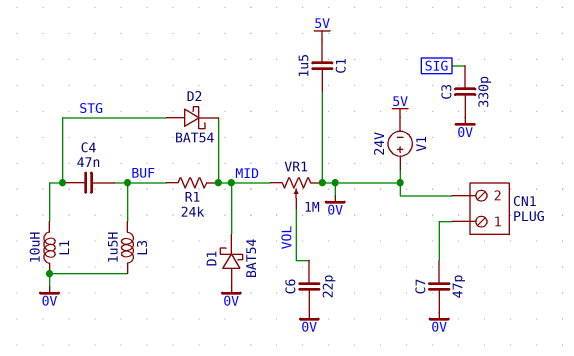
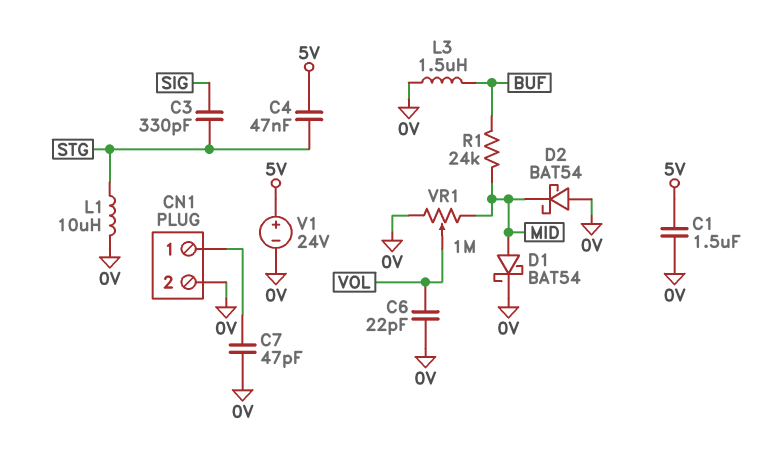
C3: 330pF (0V, SIG) -> 330pF (SIG, STG)
C4: 47nF (BUF, STG) -> 47nF (5V, STG)
D1: schottky BAT54 (A 0V, K MID) -> schottky BAT54 (A MID, K 0V)
D2: schottky BAT54 (A STG, K MID) -> schottky BAT54 (A 0V, K MID)
V1: 24V (plus 0V, minus 5V) -> 24V (plus 5V, minus 0V)

